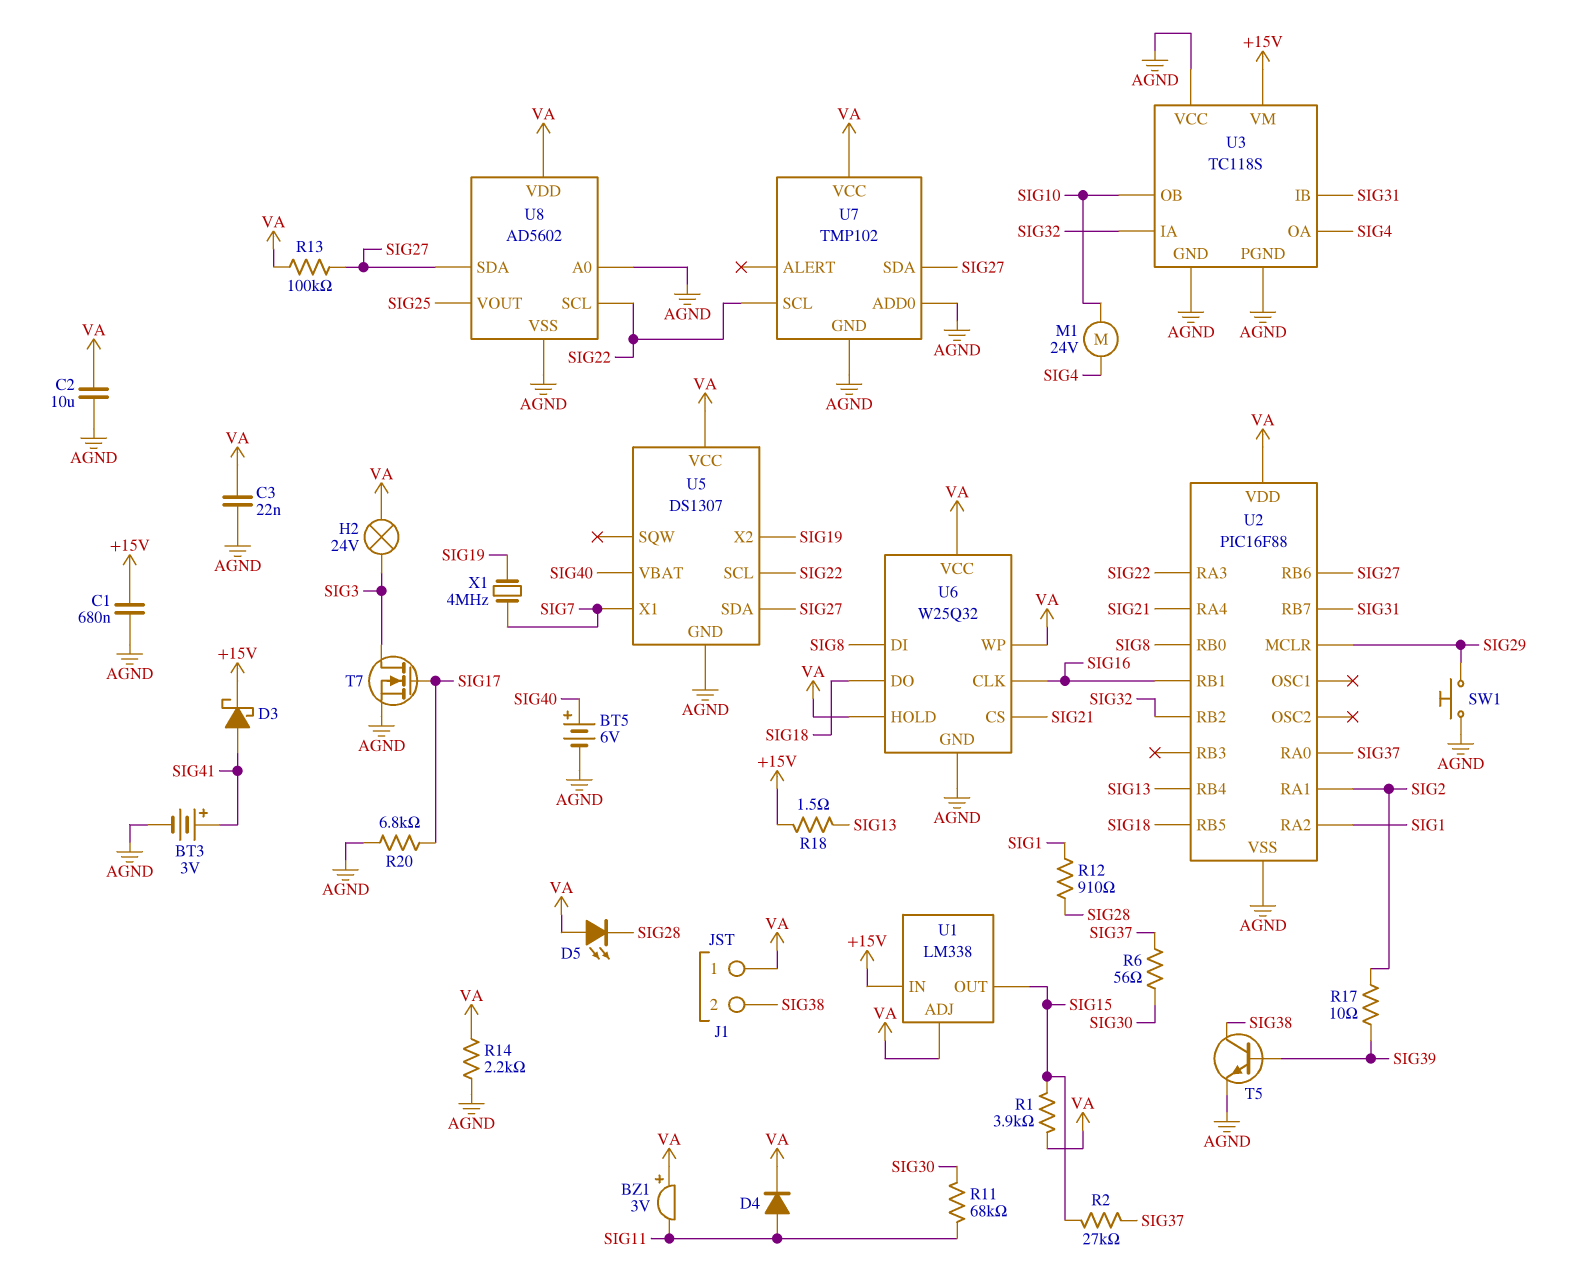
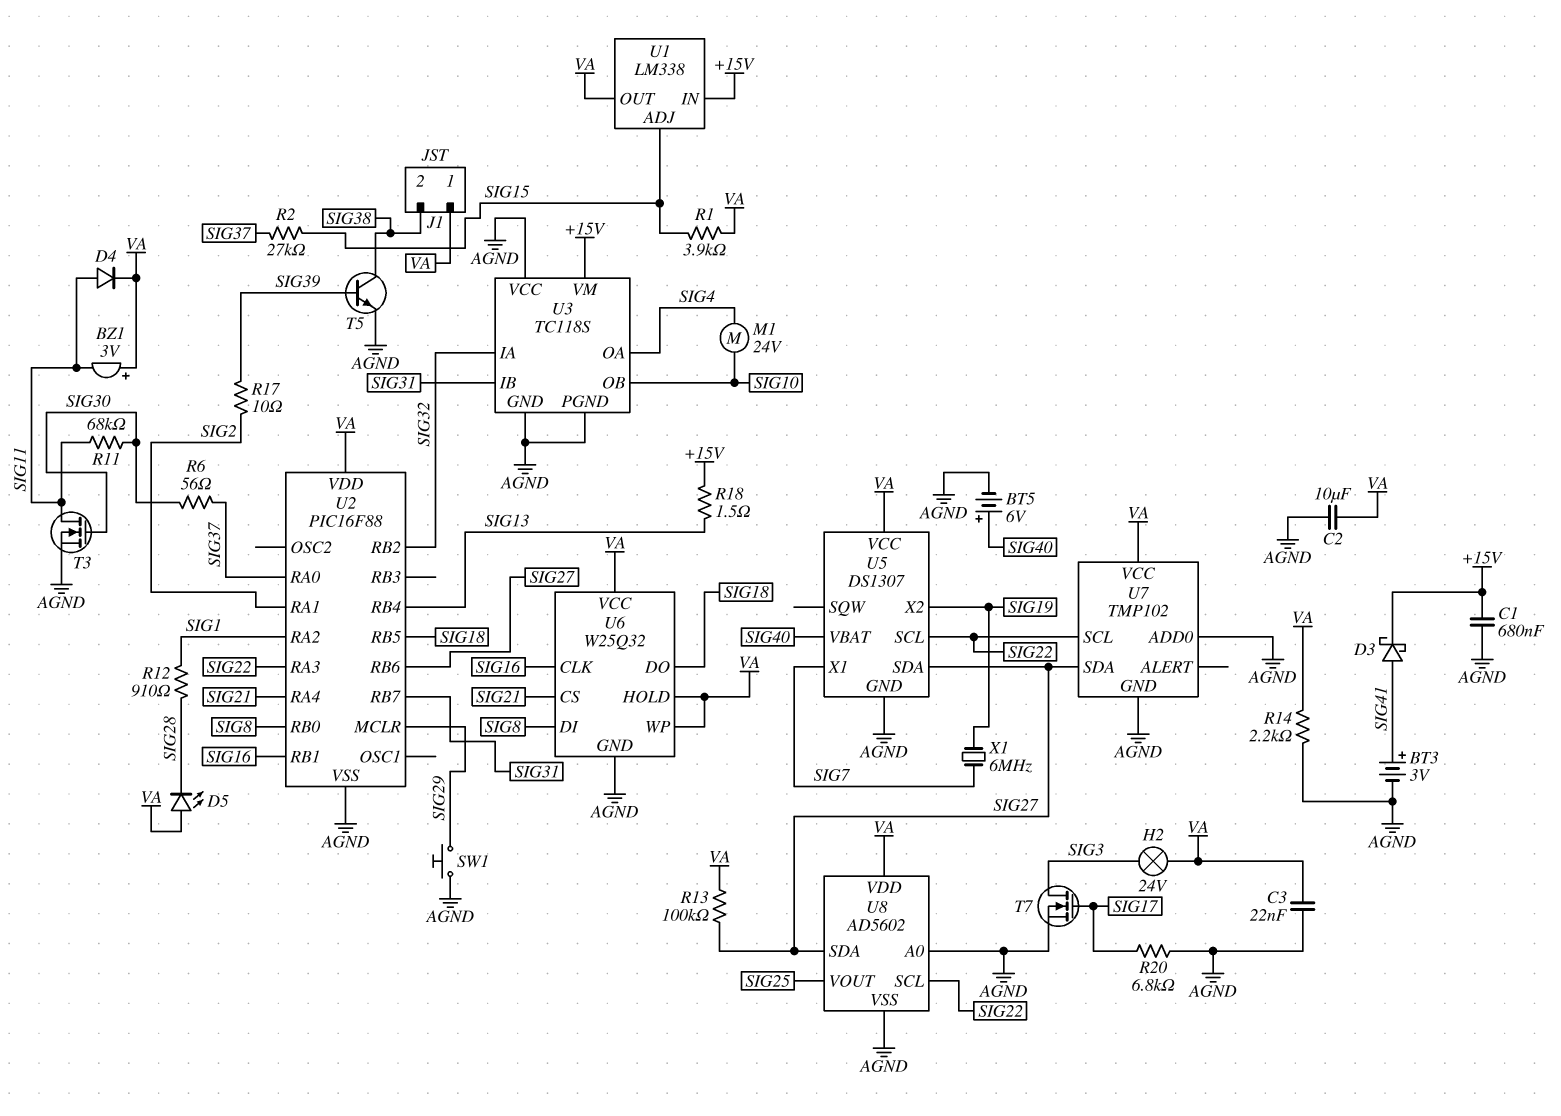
T3: none -> NMOS (G SIG30, D SIG11, S AGND)
U1 pin ADJ: VA -> SIG15
U1 pin OUT: SIG15 -> VA
X1: 4MHz (SIG7, SIG19) -> 6MHz (SIG7, SIG19)

